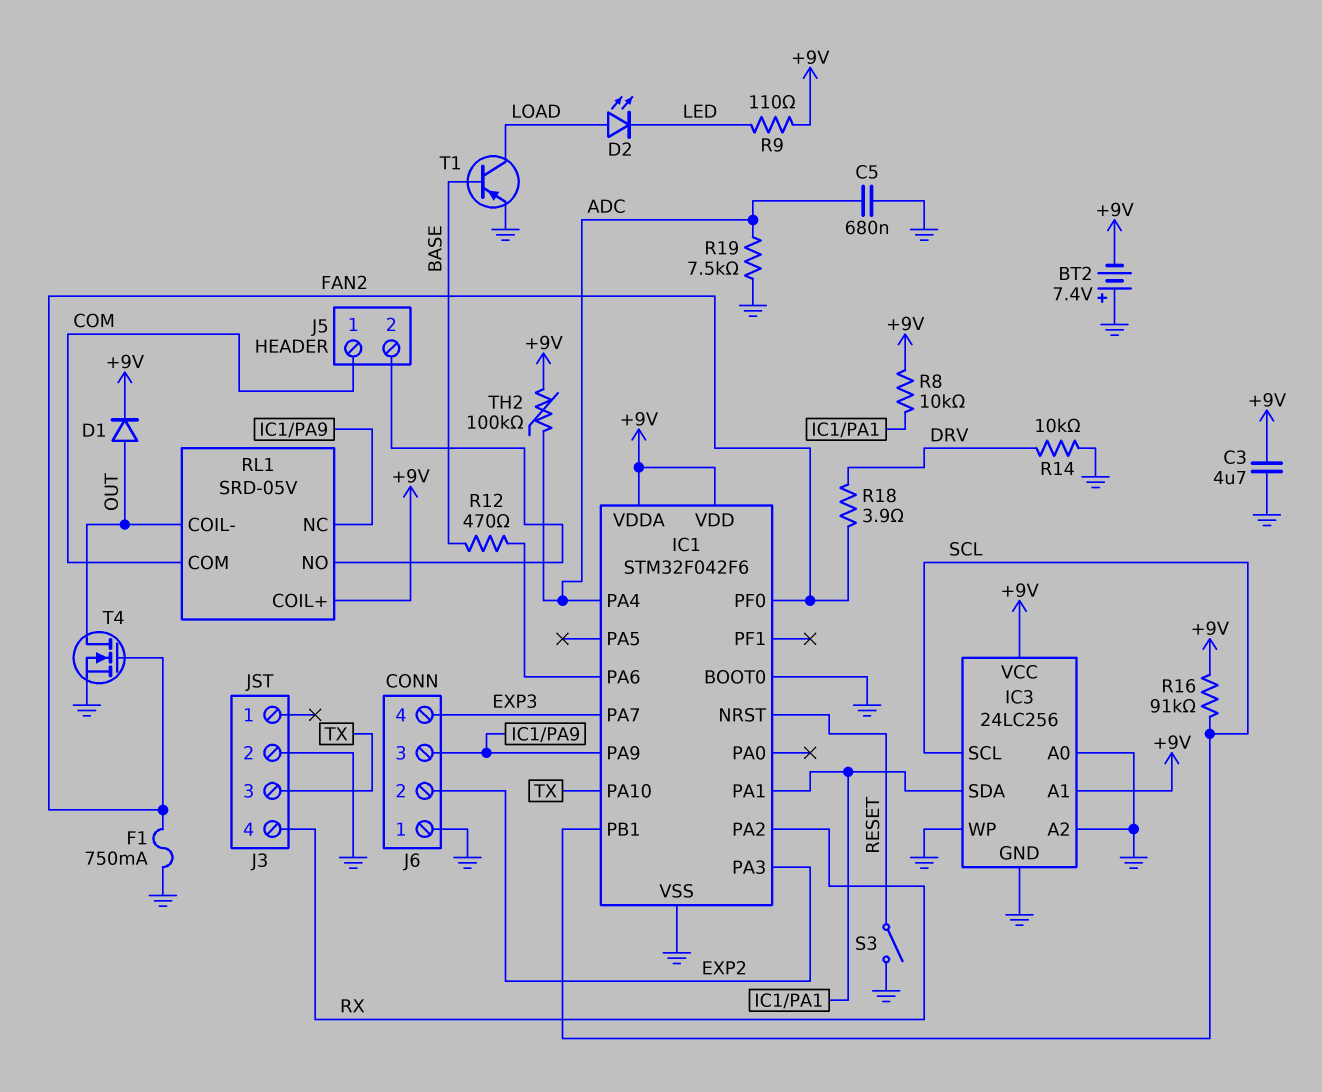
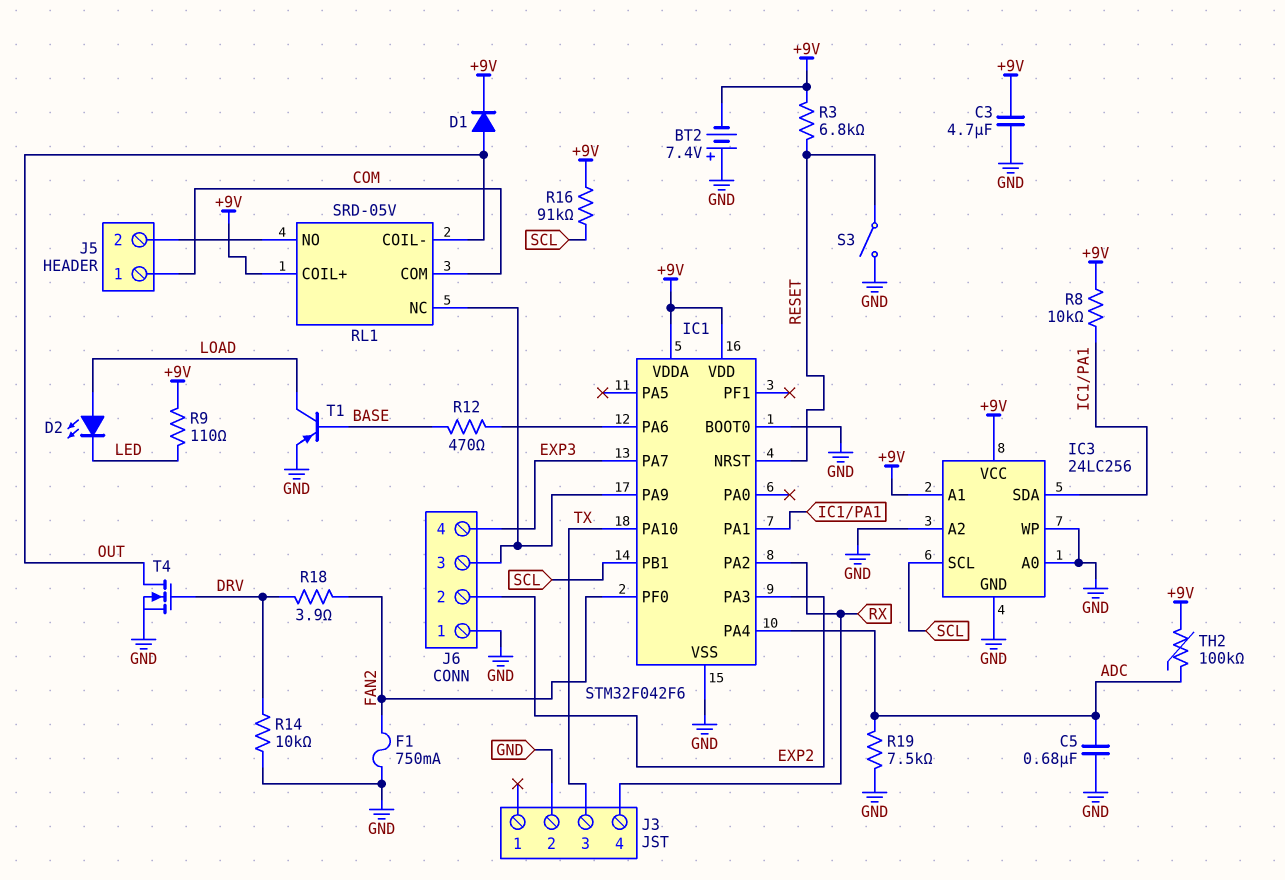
R3: none -> 6.8k (+9V, RESET)
T4: NMOS (G FAN2, D OUT, S GND) -> NMOS (G DRV, D OUT, S GND)

